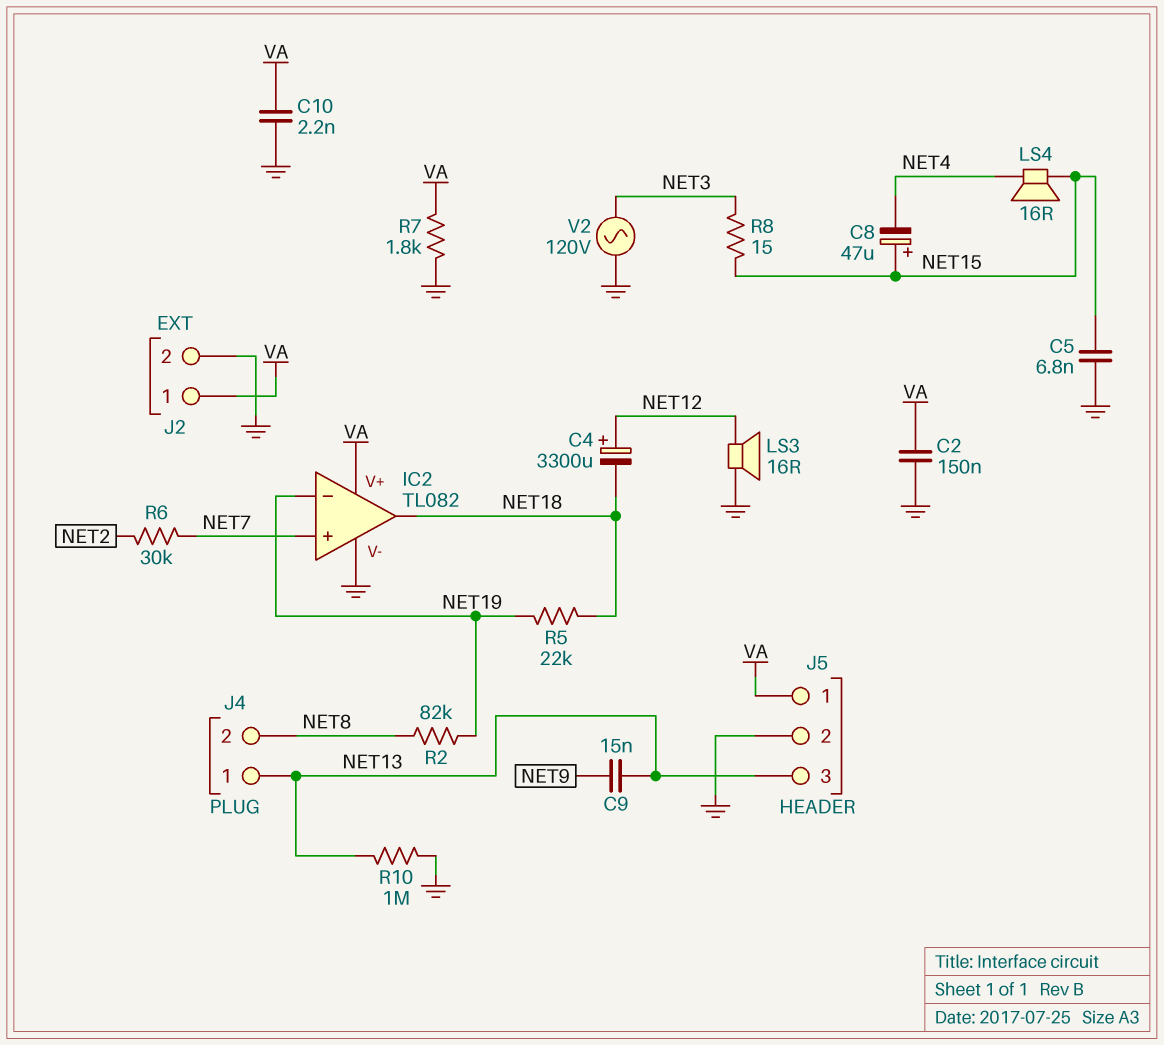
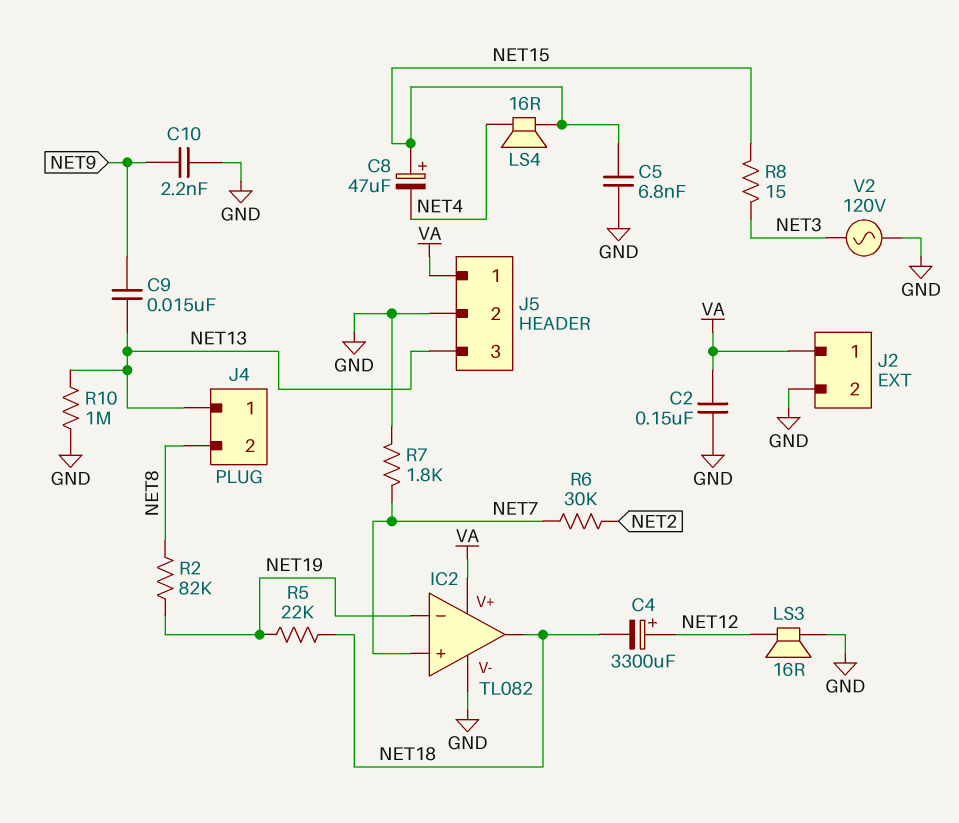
C10: 2.2nF (GND, VA) -> 2.2nF (GND, NET9)
R7: 1.8k (GND, VA) -> 1.8k (GND, NET7)

